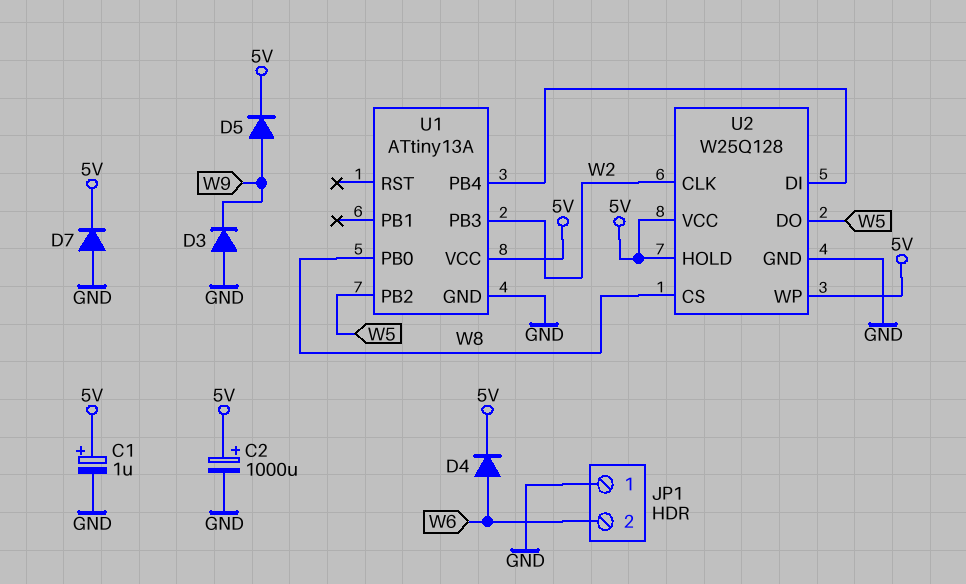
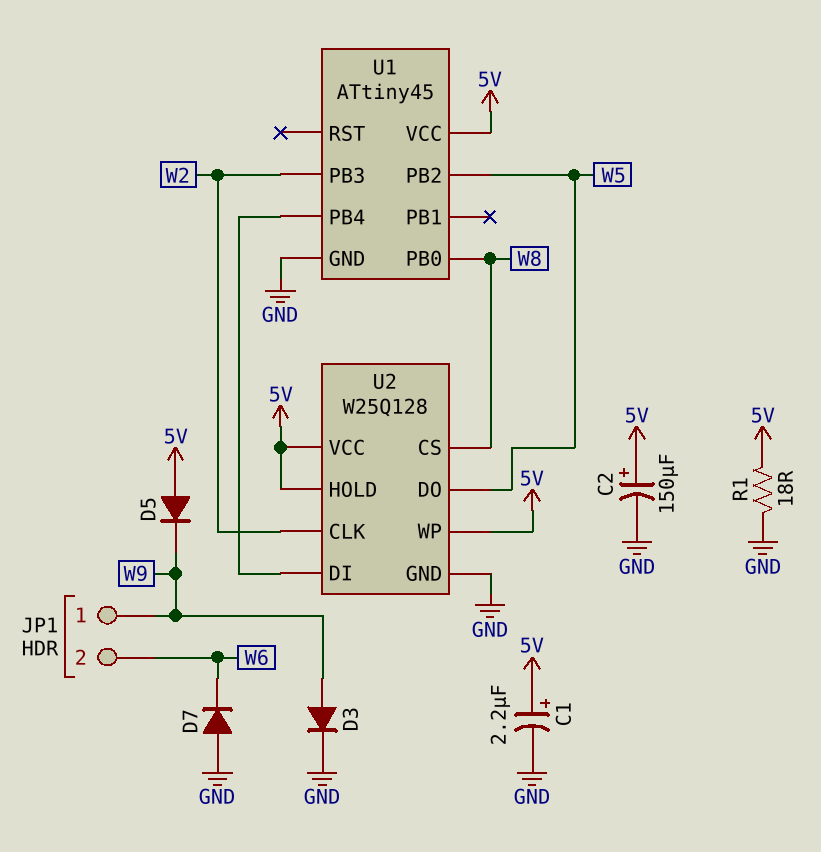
C1: 1uF (plus 5V, minus GND) -> 2.2uF (plus 5V, minus GND)
C2: 1000uF (plus 5V, minus GND) -> 150uF (plus 5V, minus GND)
D3: diode (A GND, K W9) -> diode (A W9, K GND)
D4: diode (A W6, K 5V) -> none
D5: diode (A W9, K 5V) -> diode (A 5V, K W9)
D7: diode (A GND, K 5V) -> diode (A GND, K W6)
JP1 pin 1: GND -> W9
R1: none -> 18 (5V, GND)
U1: ATtiny13A -> ATtiny45

